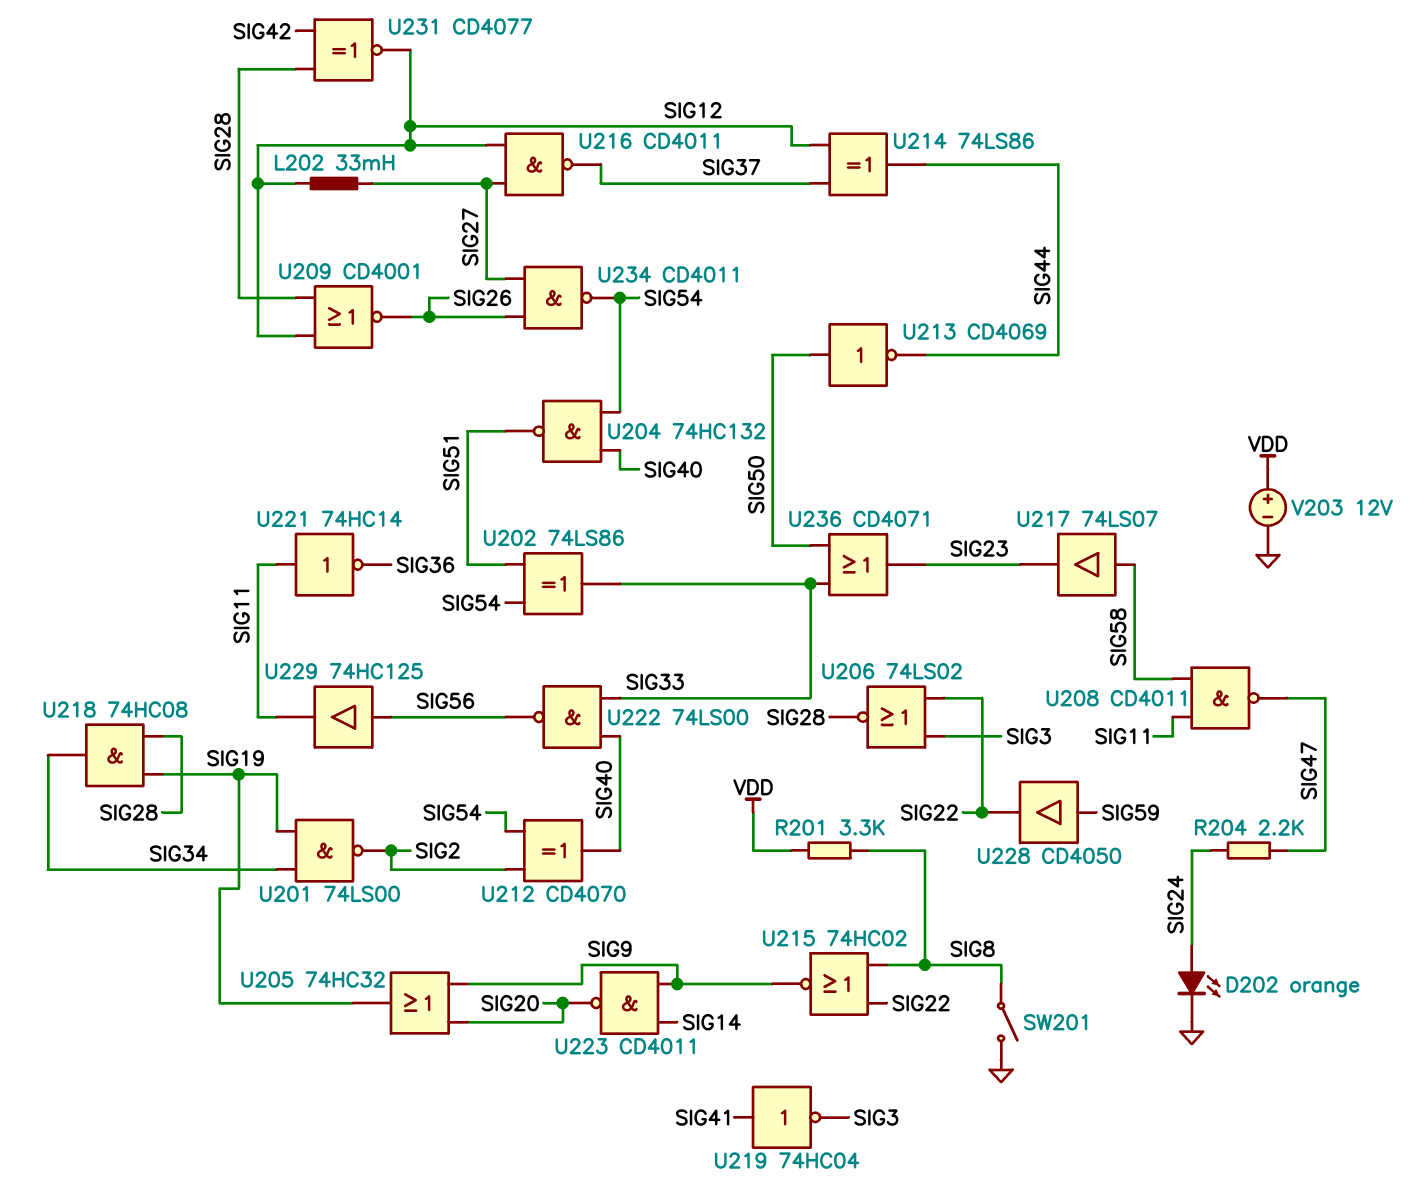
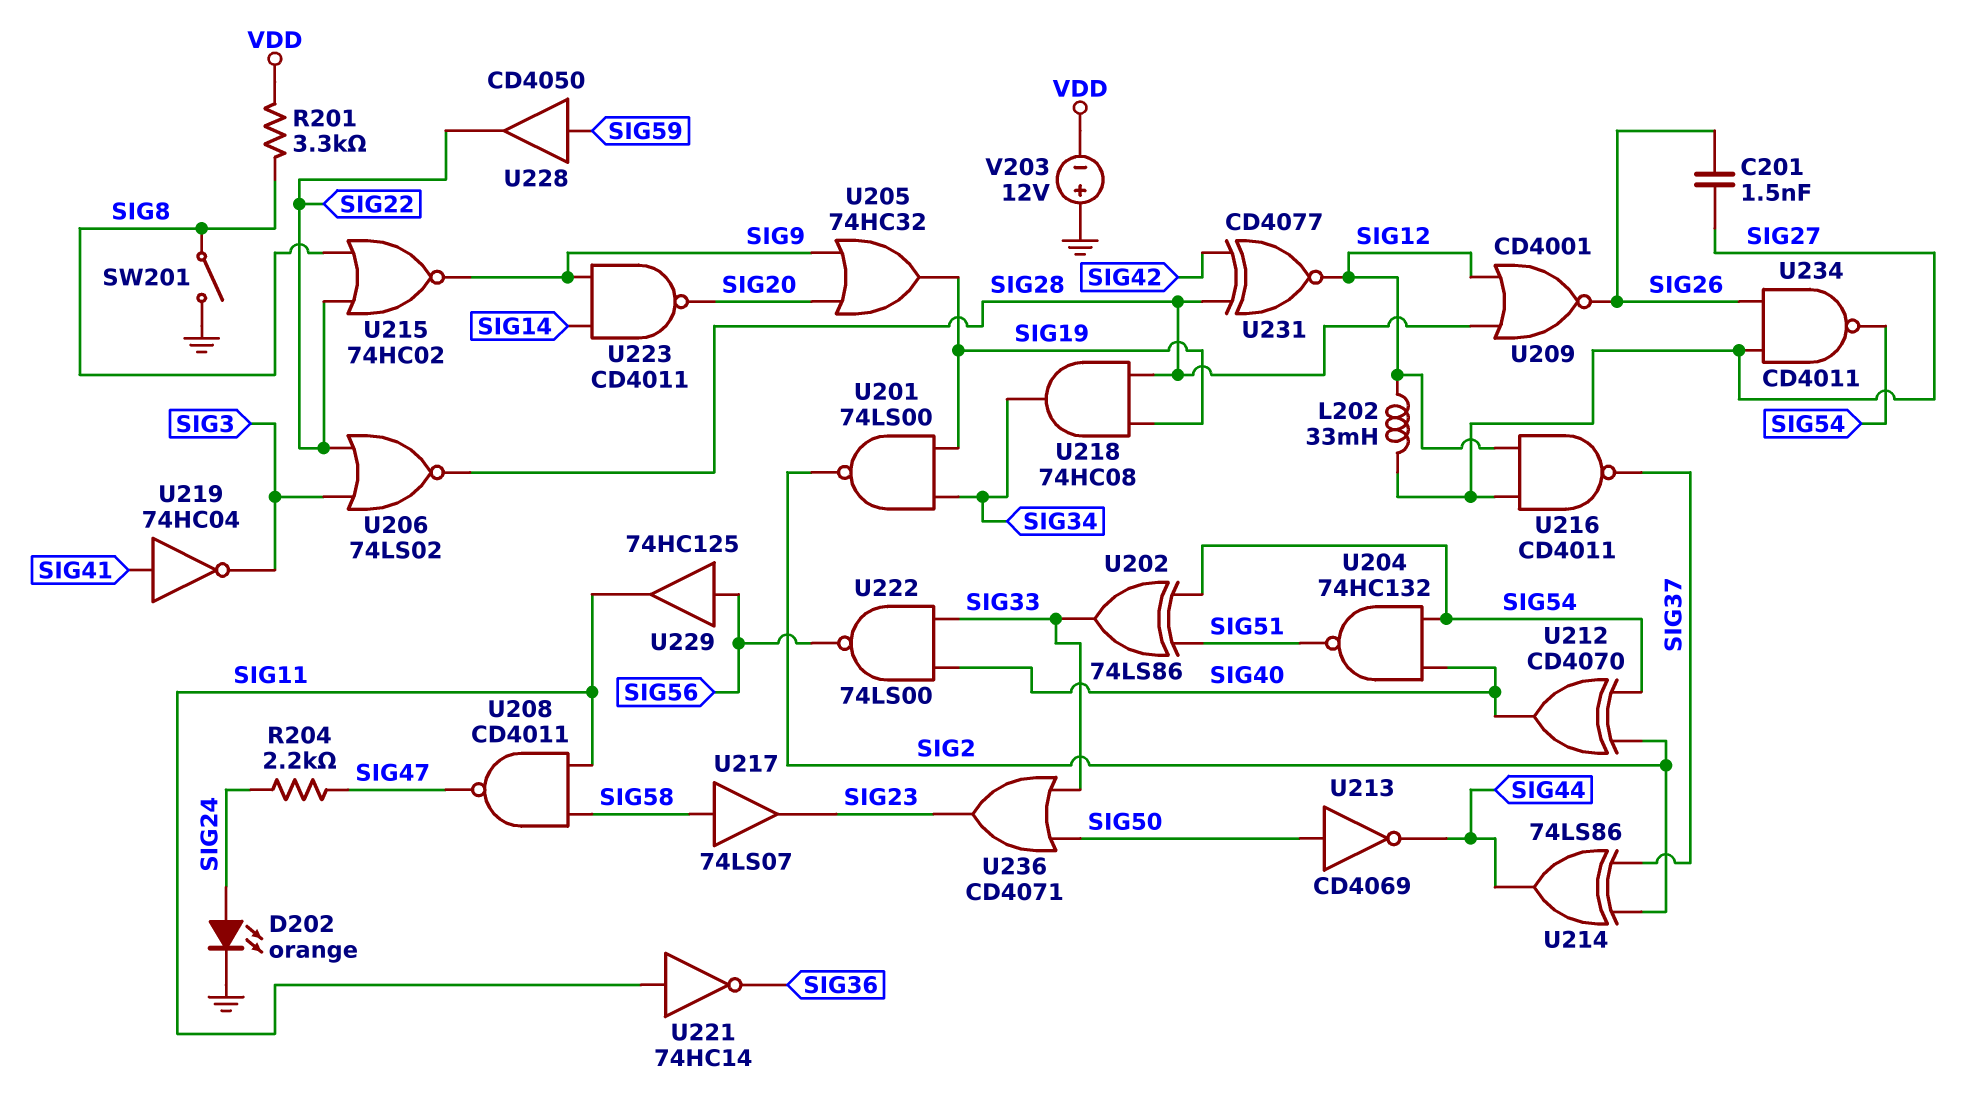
C201: none -> 1.5nF (SIG26, SIG27)
U214: XOR 74LS86 (in SIG12, in SIG37, out SIG44) -> XOR 74LS86 (in SIG2, in SIG37, out SIG44)
V203: 12V (plus VDD, minus GND) -> 12V (plus GND, minus VDD)

